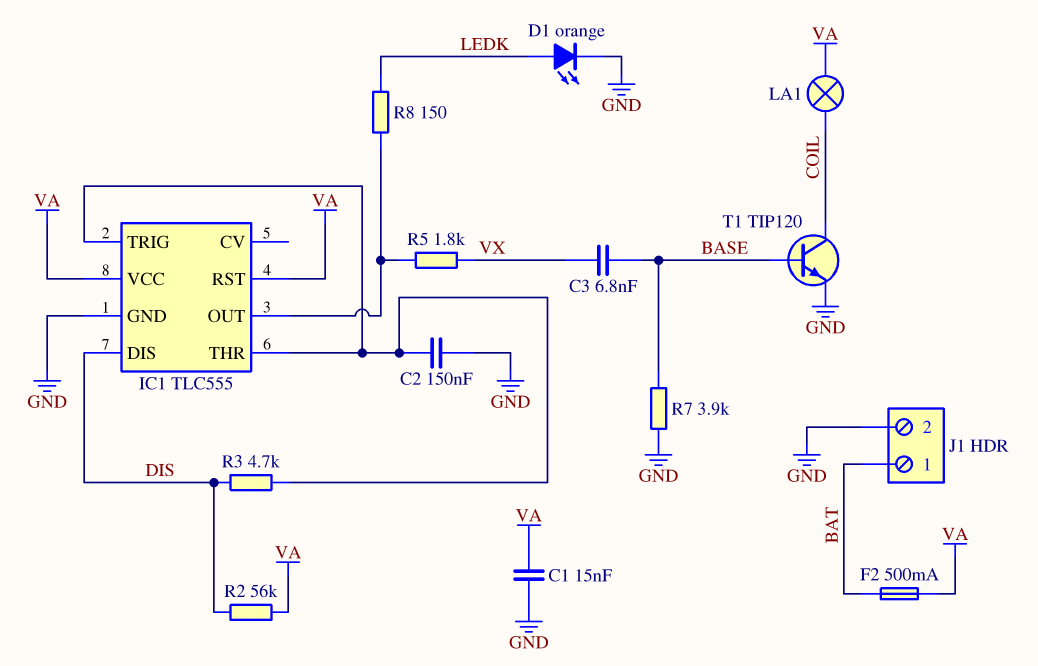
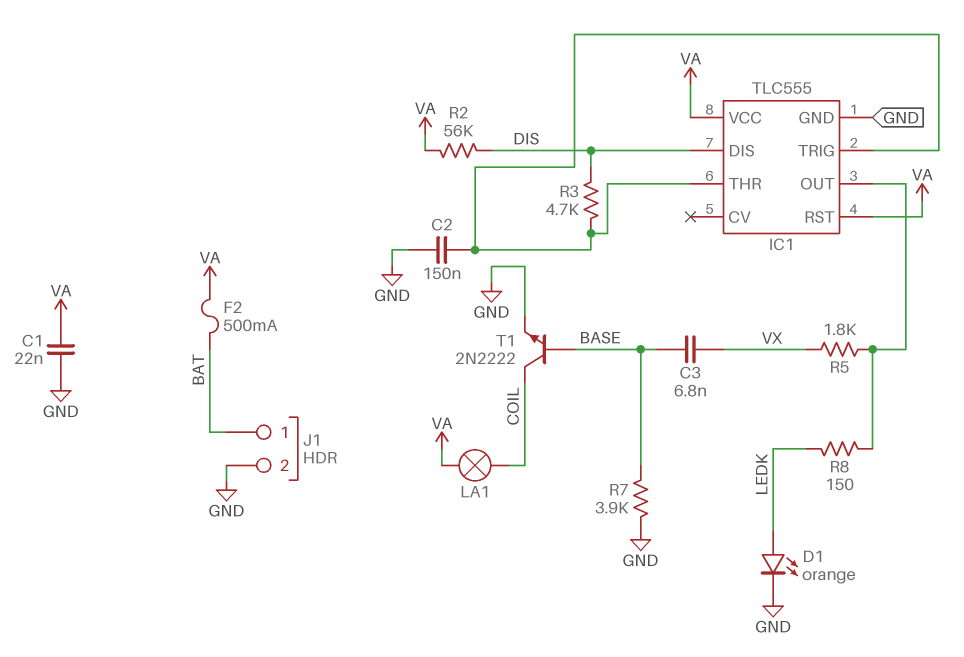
C1: 15nF (GND, VA) -> 22nF (GND, VA)
T1: NPN TIP120 (B BASE, C COIL, E GND) -> NPN 2N2222 (B BASE, C COIL, E GND)

